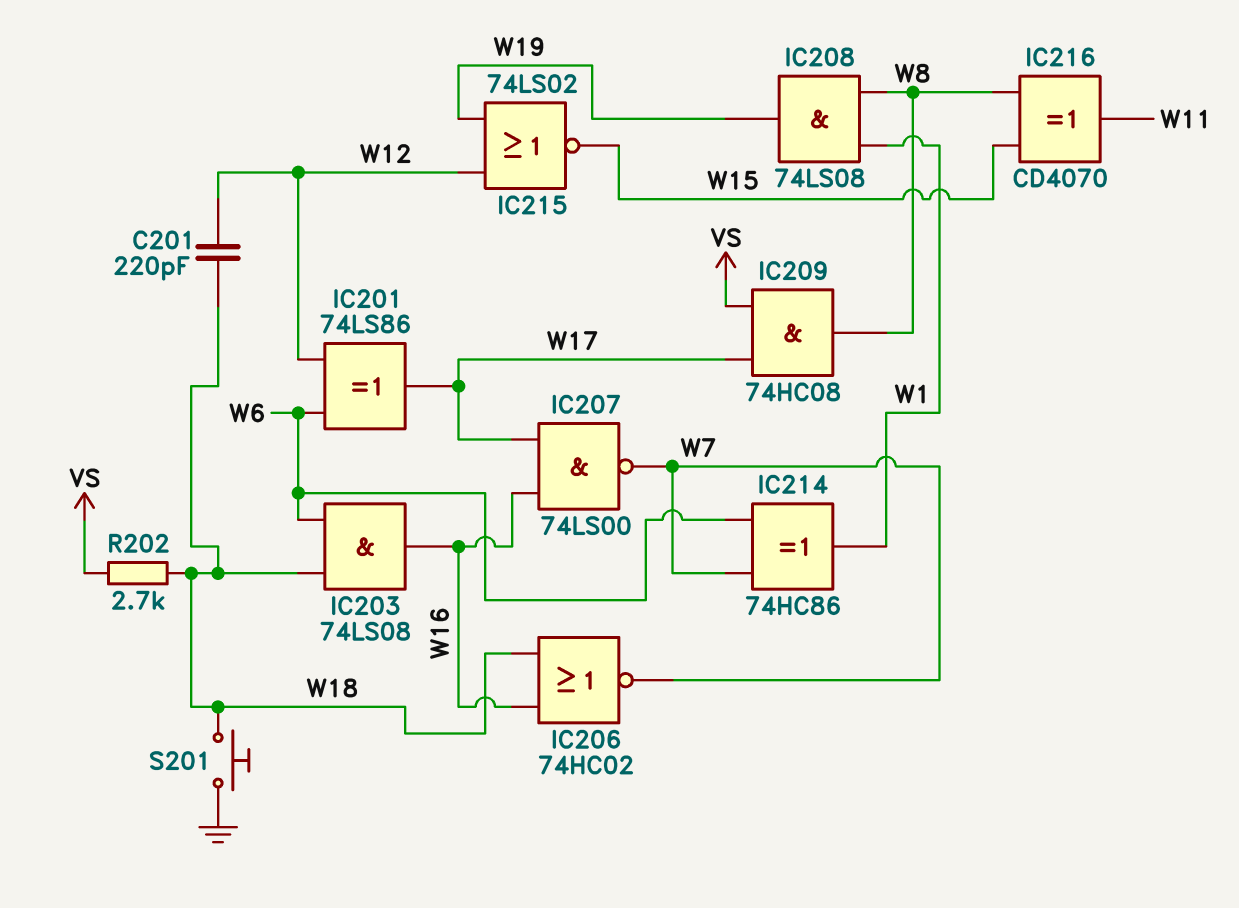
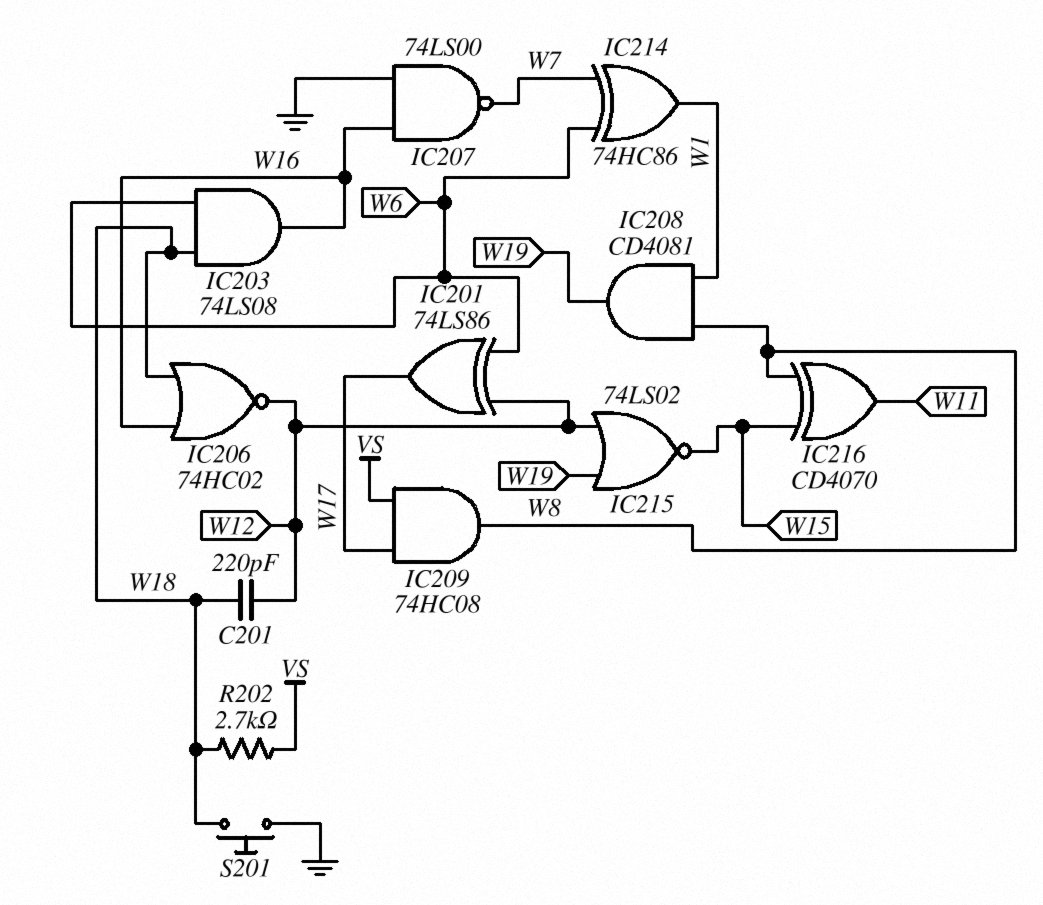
IC206: NOR 74HC02 (in W16, in W18, out W7) -> NOR 74HC02 (in W16, in W18, out W12)
IC207: NAND 74LS00 (in W16, in W17, out W7) -> NAND 74LS00 (in GND, in W16, out W7)
IC208: AND 74LS08 (in W1, in W8, out W19) -> AND CD4081 (in W1, in W8, out W19)

